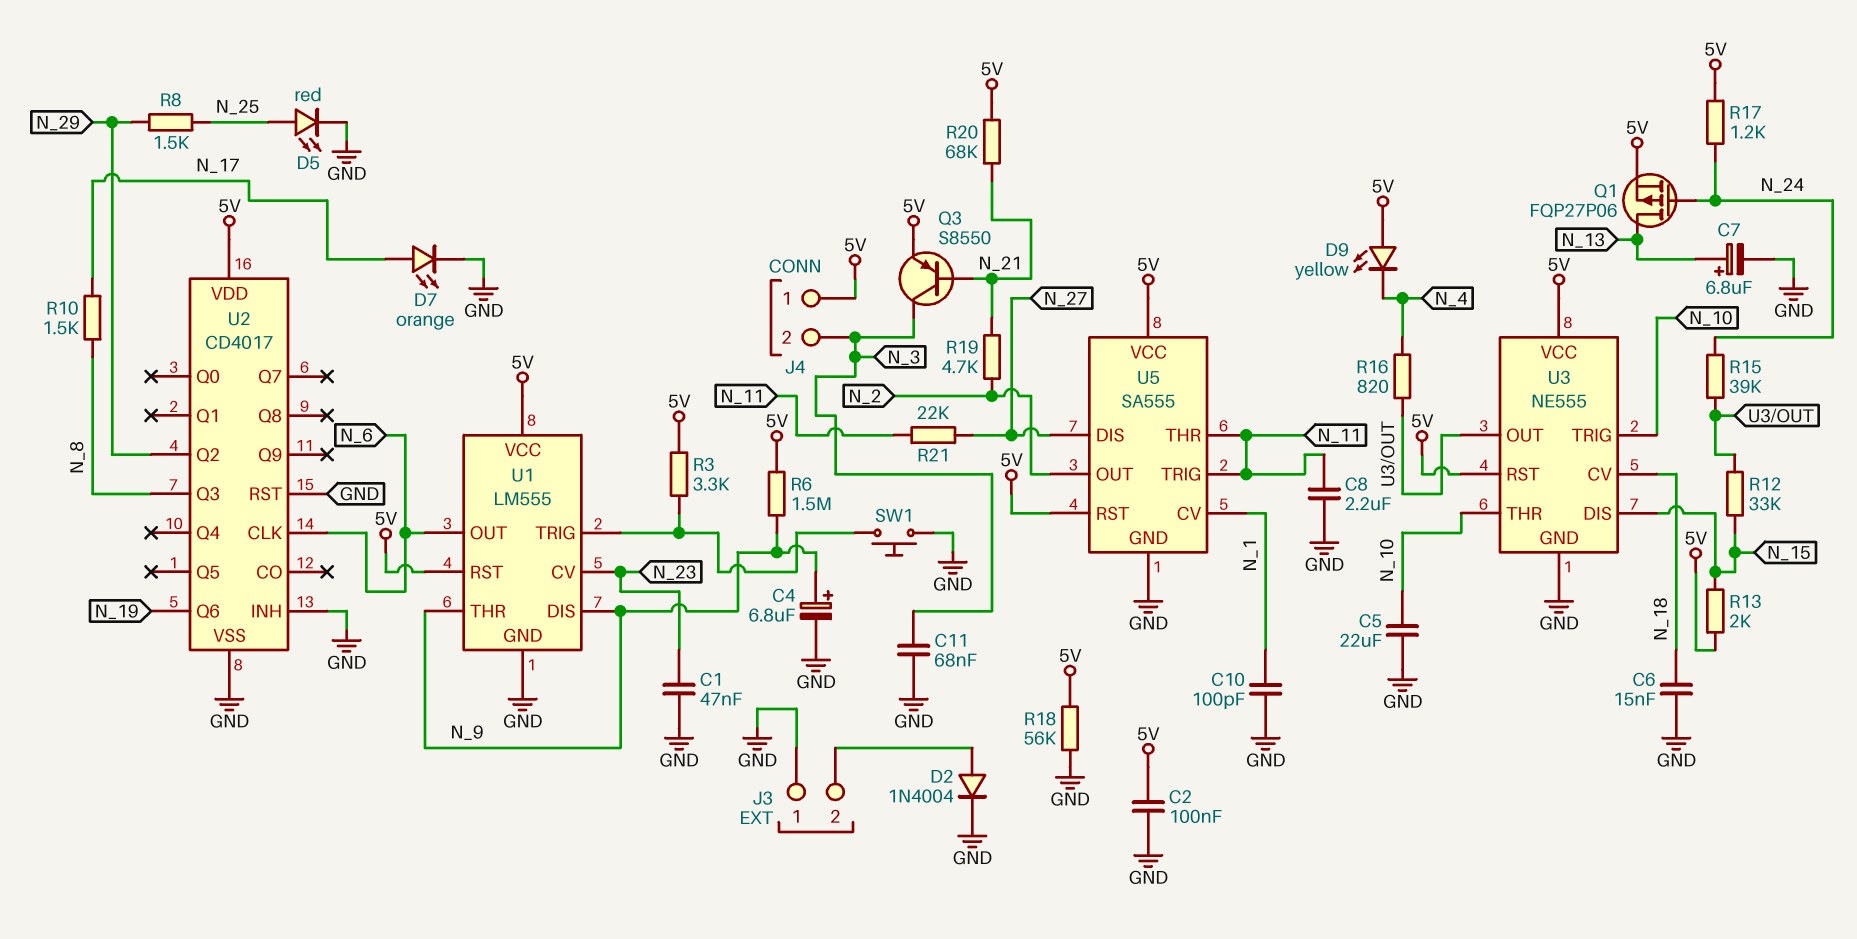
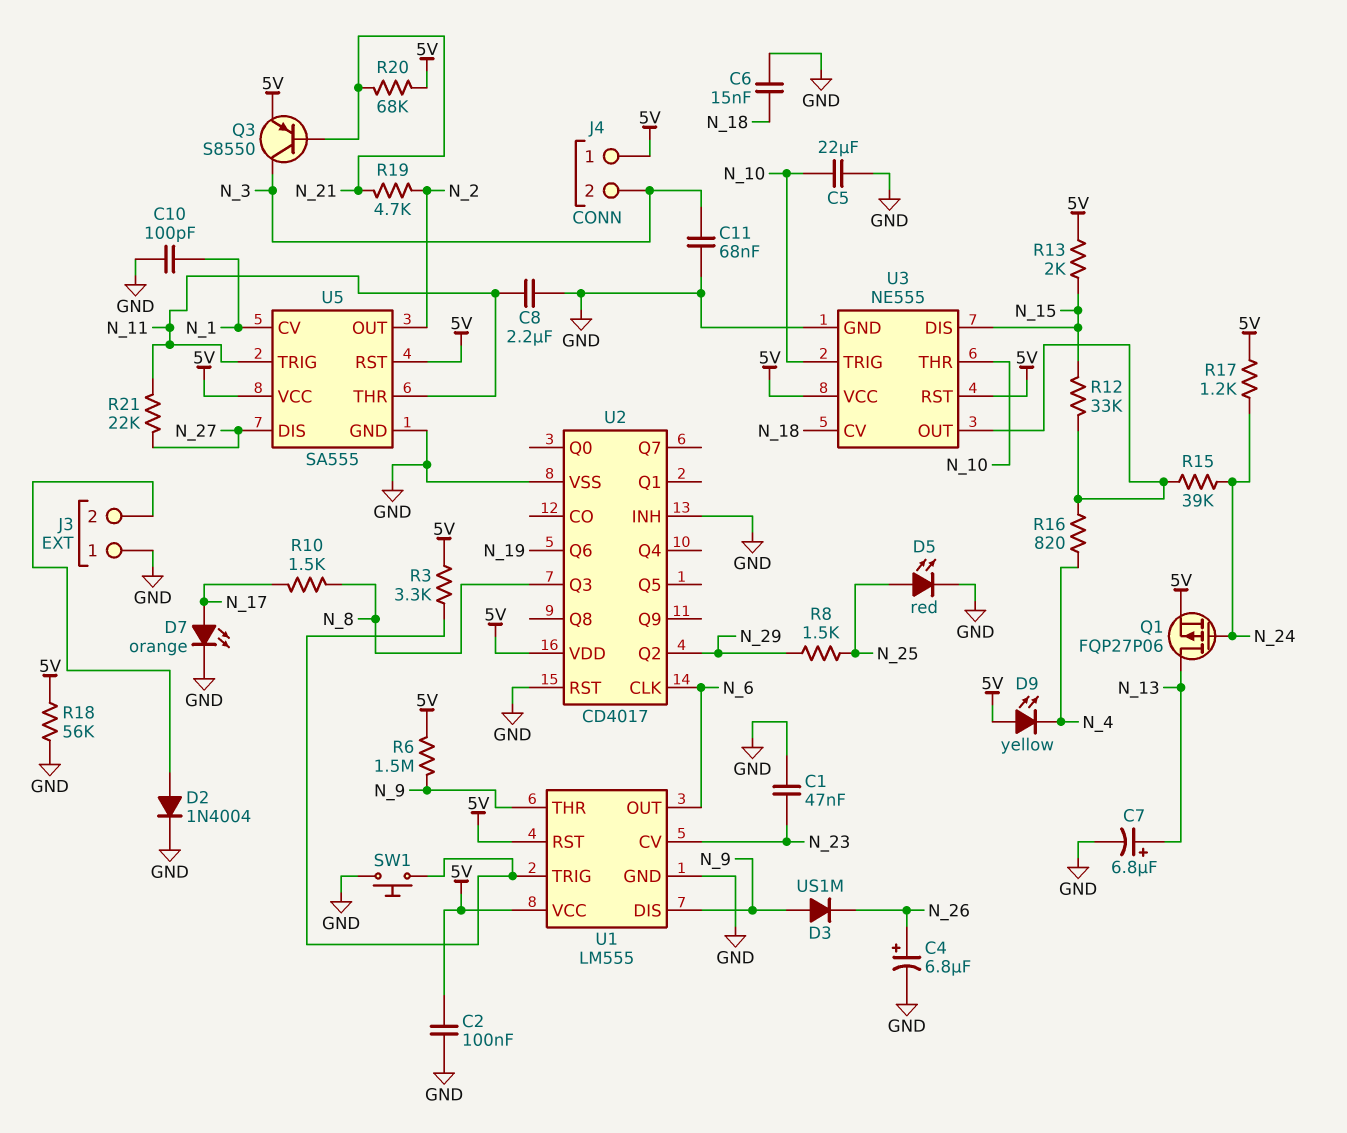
C4: 6.8uF (plus N_9, minus GND) -> 6.8uF (plus N_26, minus GND)
D3: none -> diode US1M (A N_9, K N_26)

